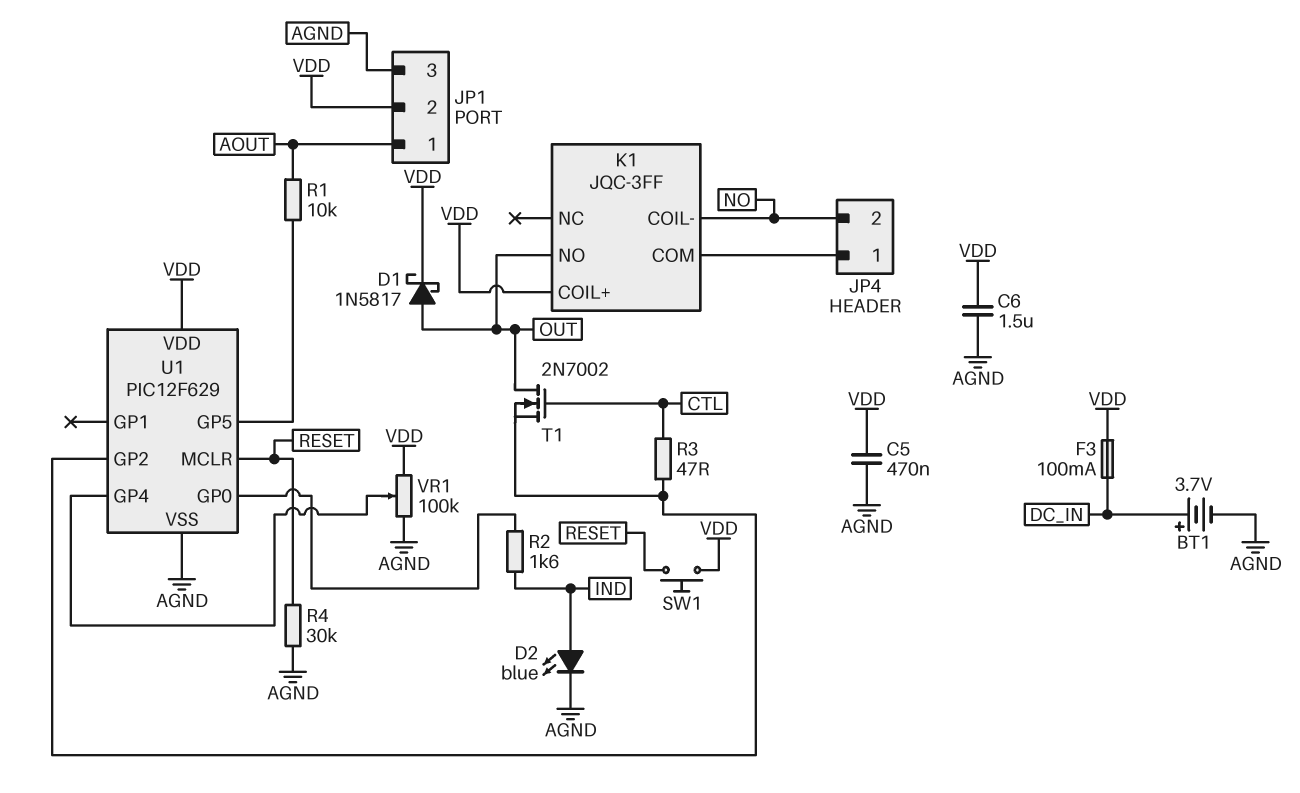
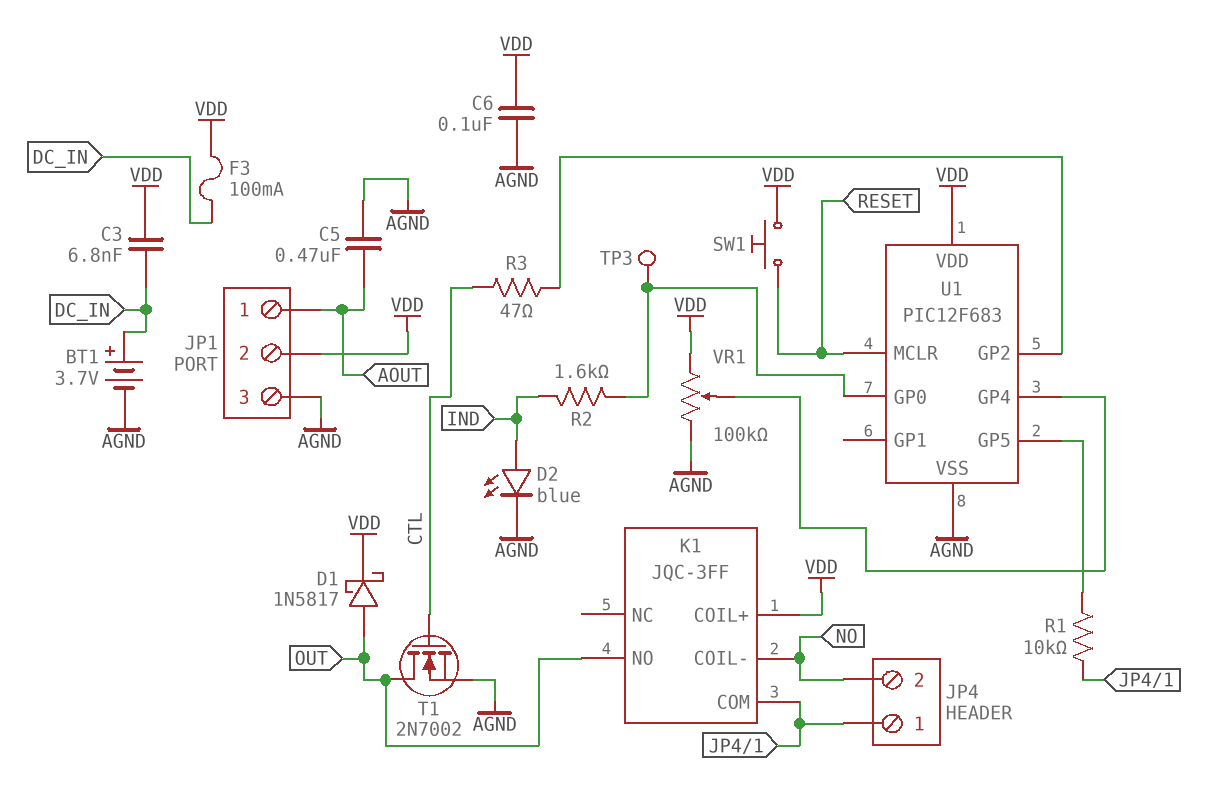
C3: none -> 6.8nF (DC_IN, VDD)
C5: 470nF (AGND, VDD) -> 470nF (AGND, AOUT)
C6: 1.5uF (AGND, VDD) -> 100nF (AGND, VDD)
R1: 10k (AOUT, U1/GP5) -> 10k (JP4/1, U1/GP5)
R4: 30k (AGND, RESET) -> none
T1: NMOS 2N7002 (G CTL, D OUT, S U1/GP2) -> NMOS 2N7002 (G CTL, D OUT, S AGND)
TP3: none -> test point (U1/GP0)
U1: PIC12F629 -> PIC12F683

